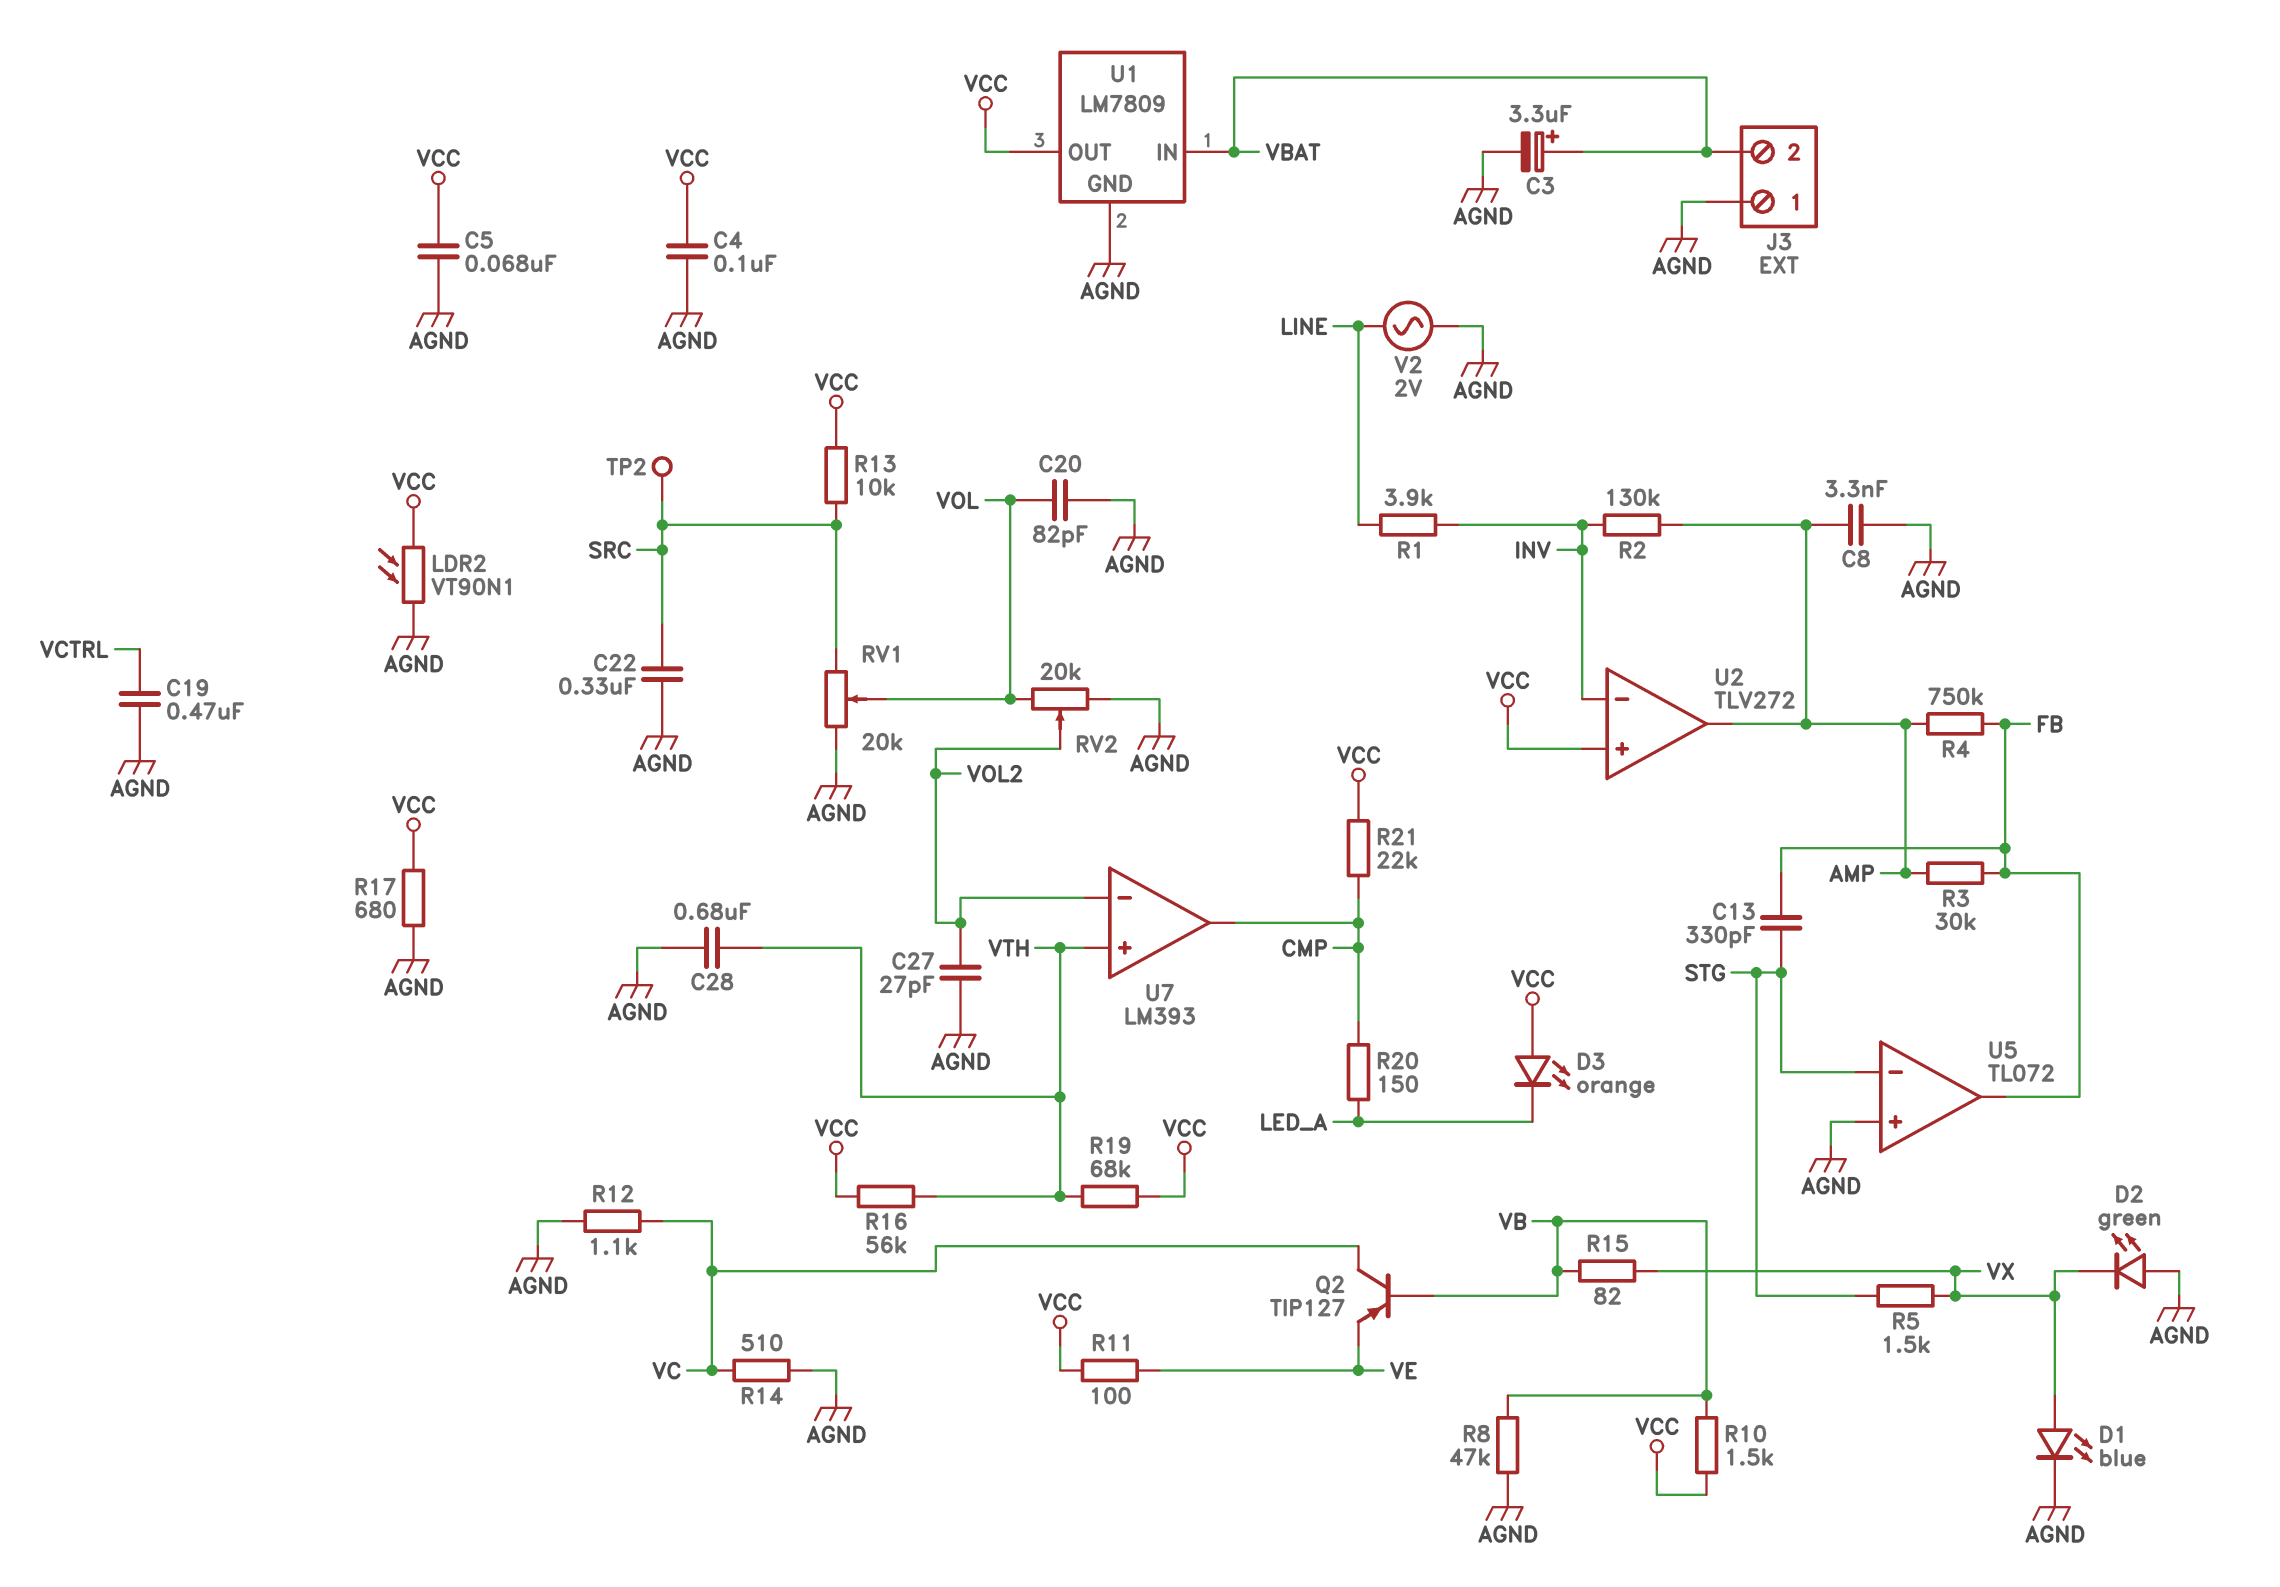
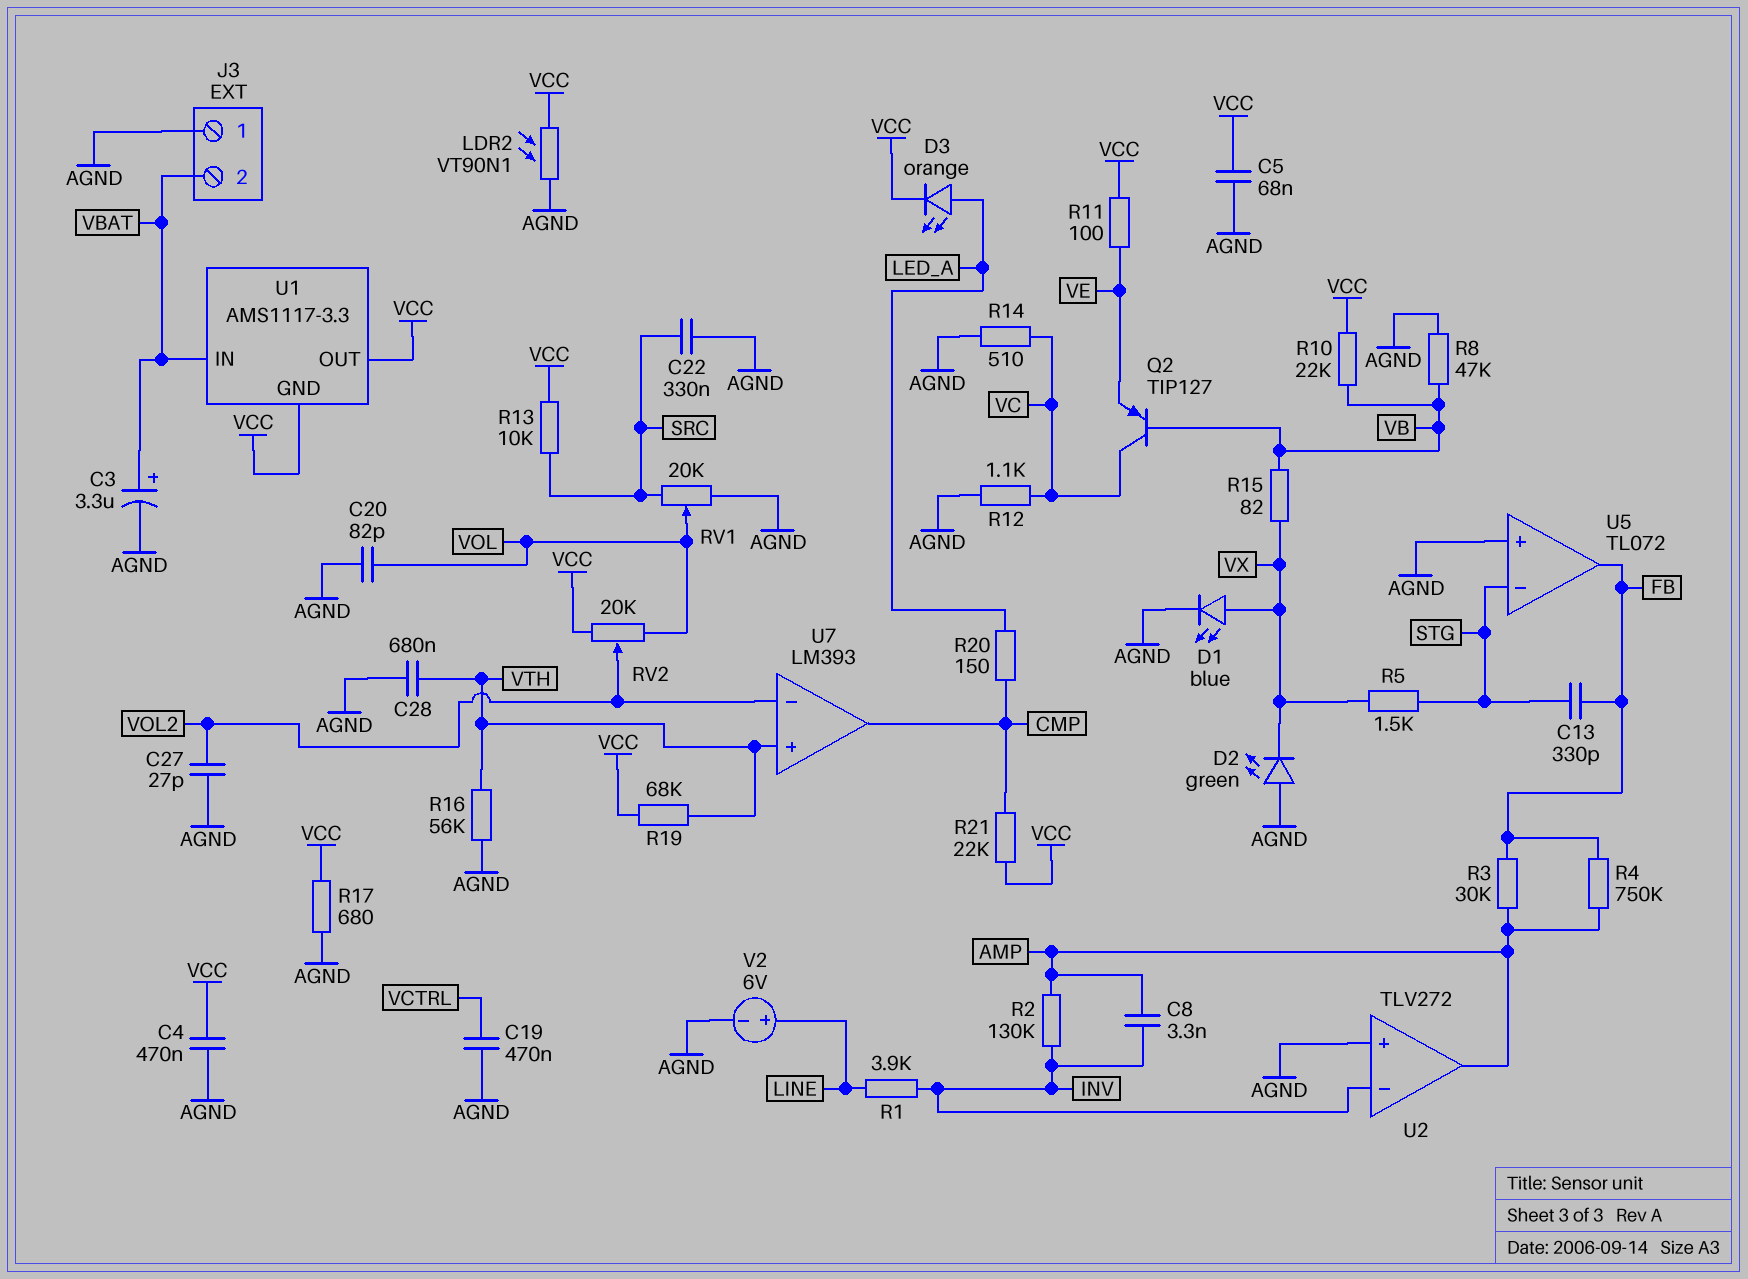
C4: 100nF (AGND, VCC) -> 470nF (AGND, VCC)
C8: 3.3nF (AGND, AMP) -> 3.3nF (AMP, INV)
D3: LED orange (A VCC, K LED_A) -> LED orange (A LED_A, K VCC)
R10: 1.5k (VB, VCC) -> 22k (VB, VCC)
R16: 56k (VCC, VTH) -> 56k (AGND, VTH)
RV2: 20k (AGND, VOL, wiper VOL2) -> 20k (VCC, VOL, wiper VOL2)
TP2: test point (SRC) -> none
U1: LM7809 -> AMS1117-3.3
U1 pin GND: AGND -> VCC
U2 pin in+: VCC -> AGND
V2: AC 2V (AGND, LINE) -> 6V (plus LINE, minus AGND)

